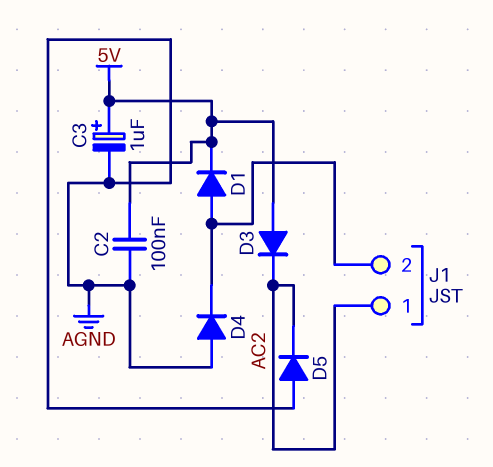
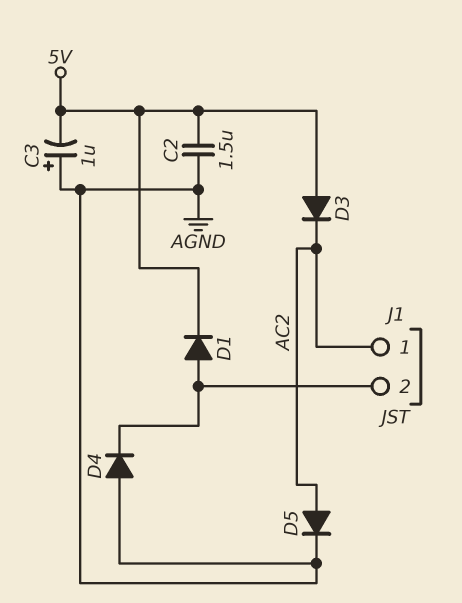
C2: 100nF (5V, AGND) -> 1.5uF (5V, AGND)
C3: 1uF (plus 5V, minus AGND) -> 1uF (plus AGND, minus 5V)
D5: diode (A AGND, K AC2) -> diode (A AC2, K AGND)

